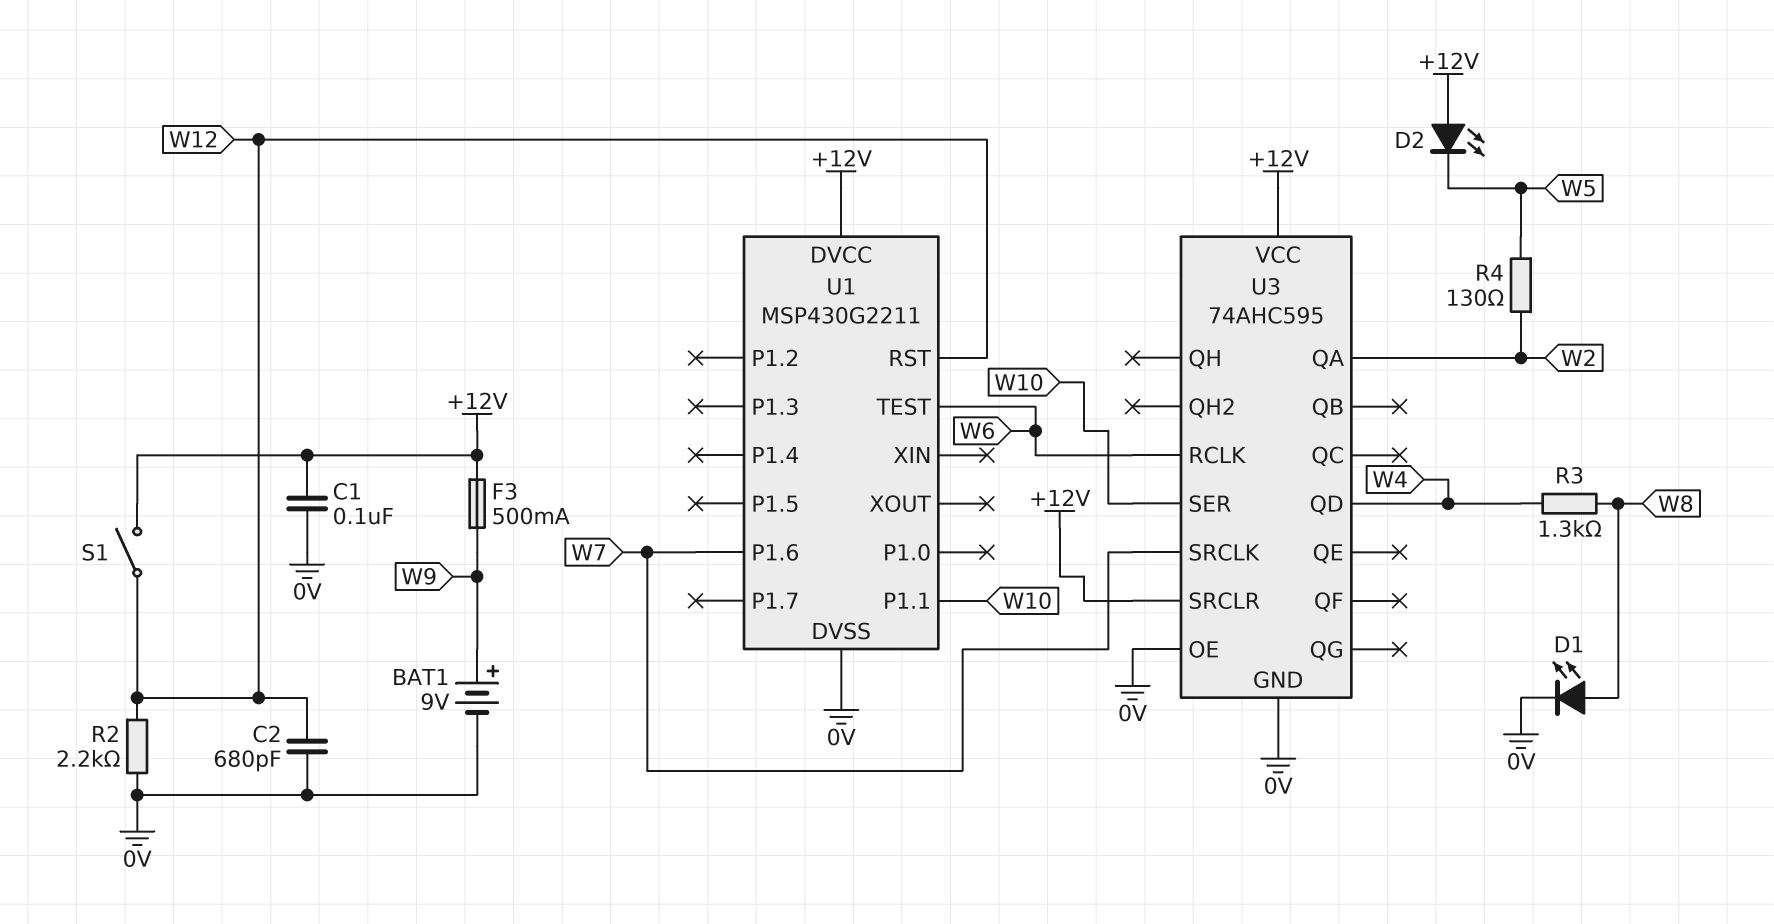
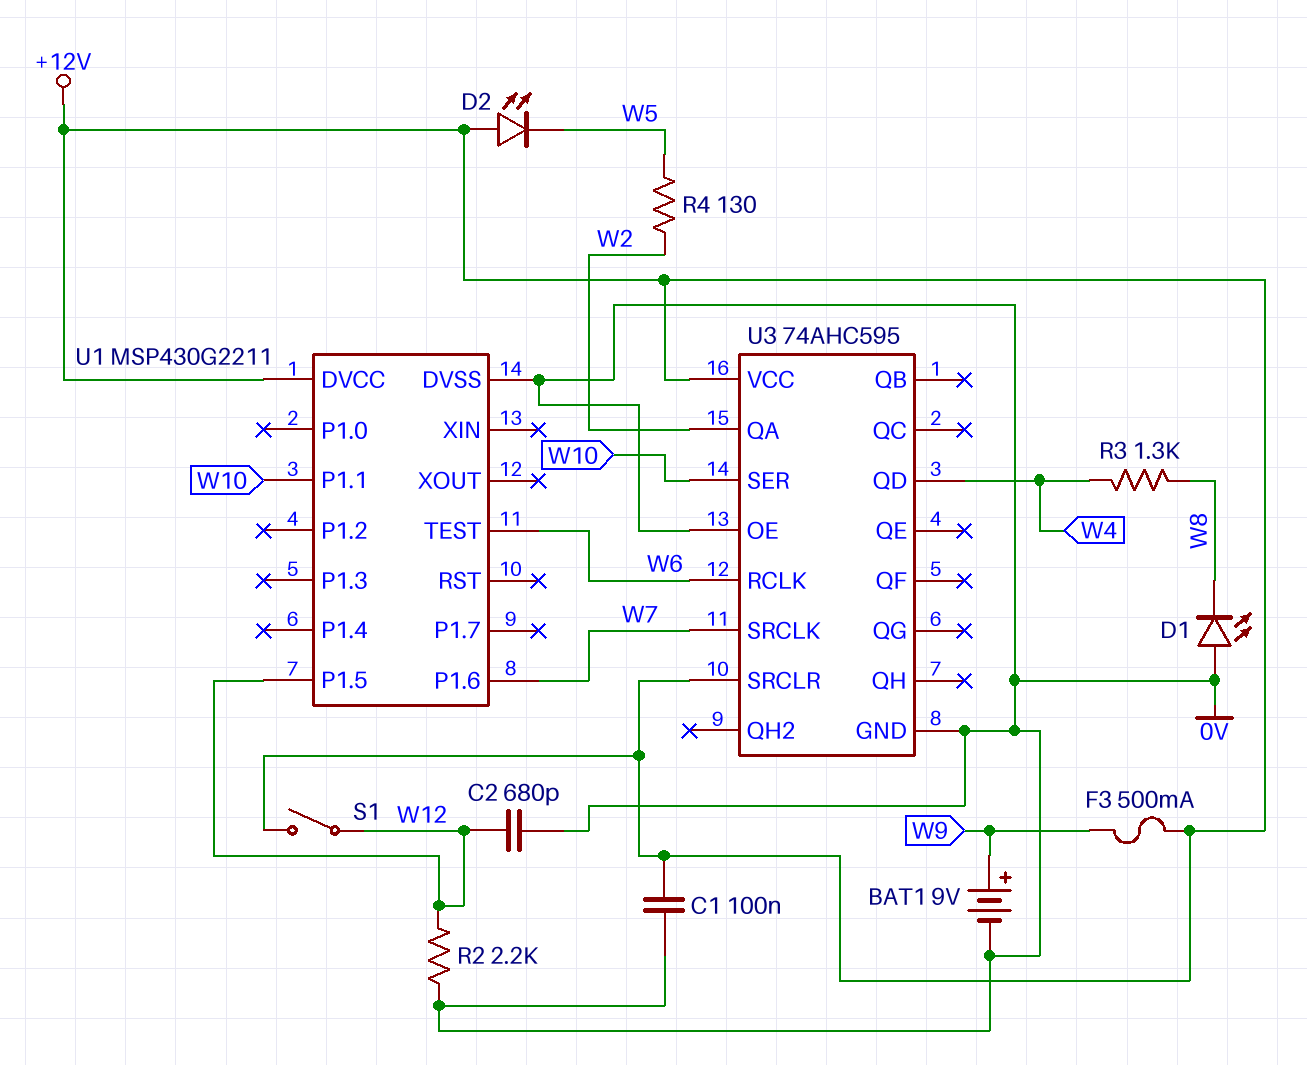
D1: LED (A W8, K 0V) -> LED (A 0V, K W8)
U1 pin P1.5: none -> W12
U1 pin RST: W12 -> none

